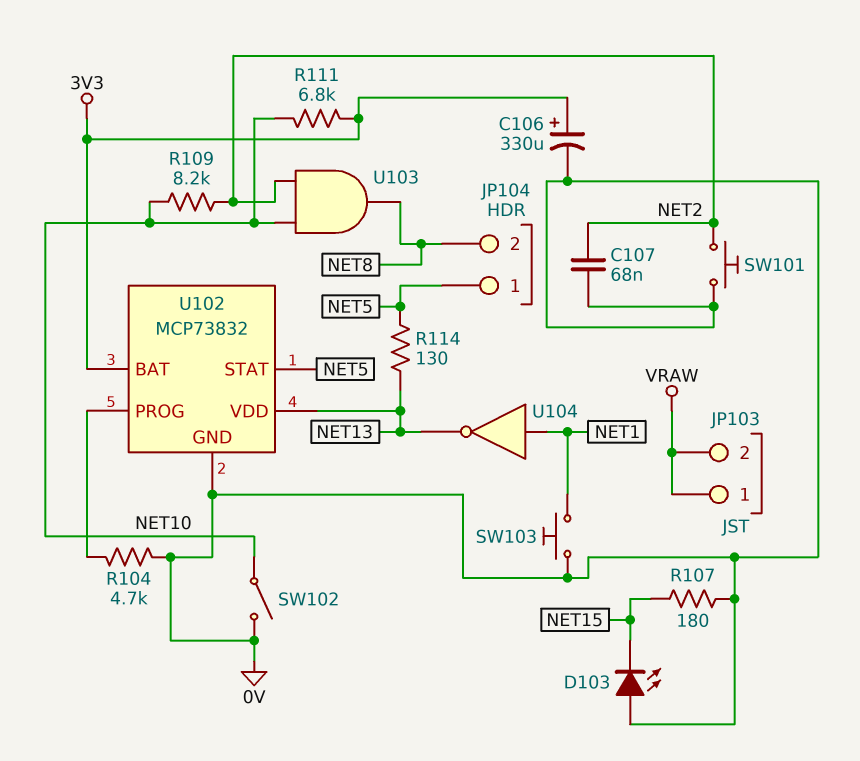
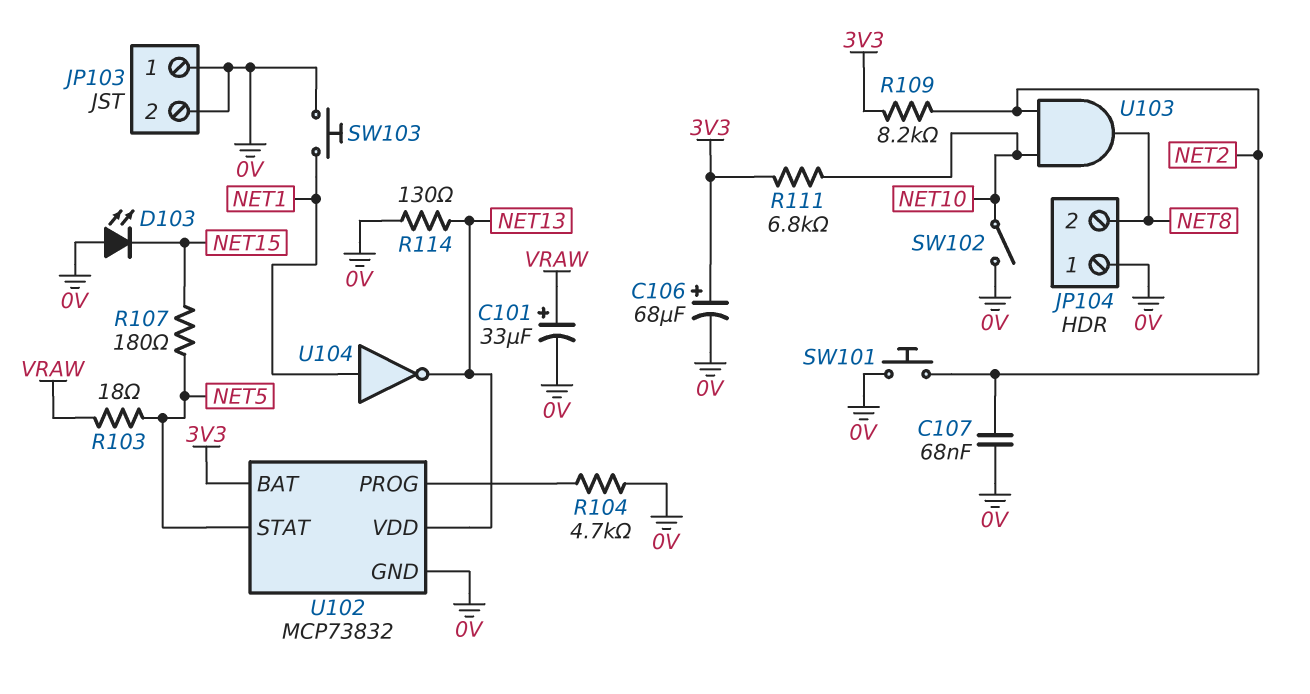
C101: none -> 33uF (plus VRAW, minus 0V)
C106: 330uF (plus 3V3, minus 0V) -> 68uF (plus 3V3, minus 0V)
JP103 pin 1: VRAW -> 0V
JP103 pin 2: VRAW -> 0V
JP104 pin 1: NET5 -> 0V
R103: none -> 18 (NET5, VRAW)
R107: 180 (0V, NET15) -> 180 (NET5, NET15)
R109: 8.2k (NET2, NET10) -> 8.2k (3V3, NET2)
R114: 130 (NET5, NET13) -> 130 (0V, NET13)

